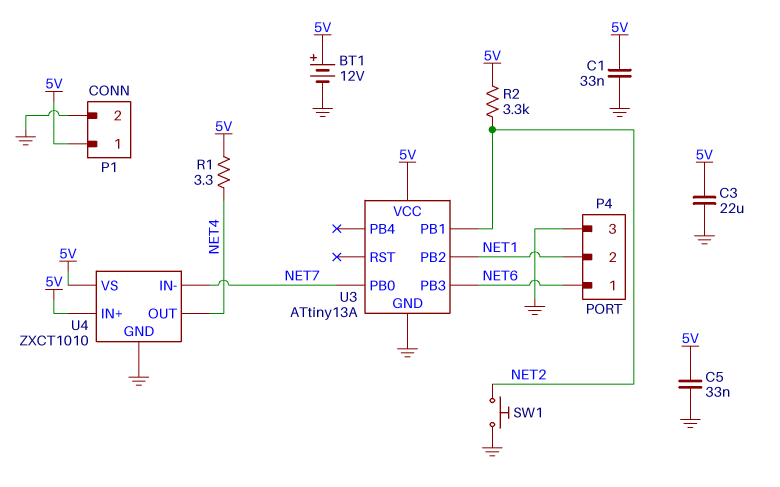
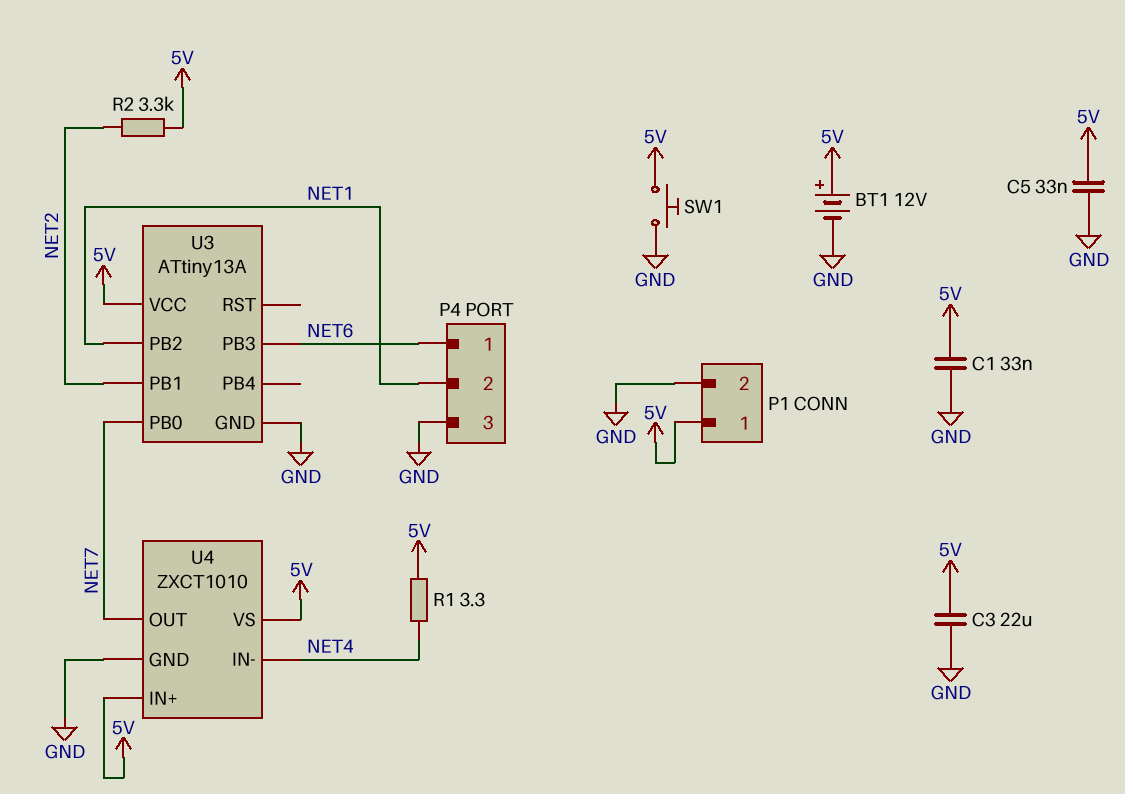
SW1: button (GND, NET2) -> button (5V, GND)
U4 pin IN-: NET7 -> NET4
U4 pin OUT: NET4 -> NET7

